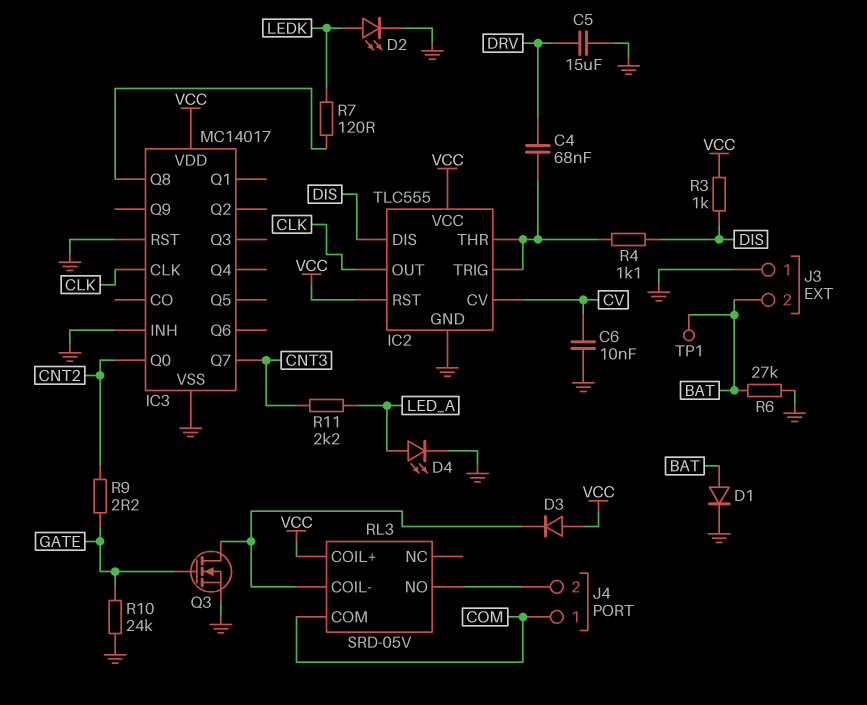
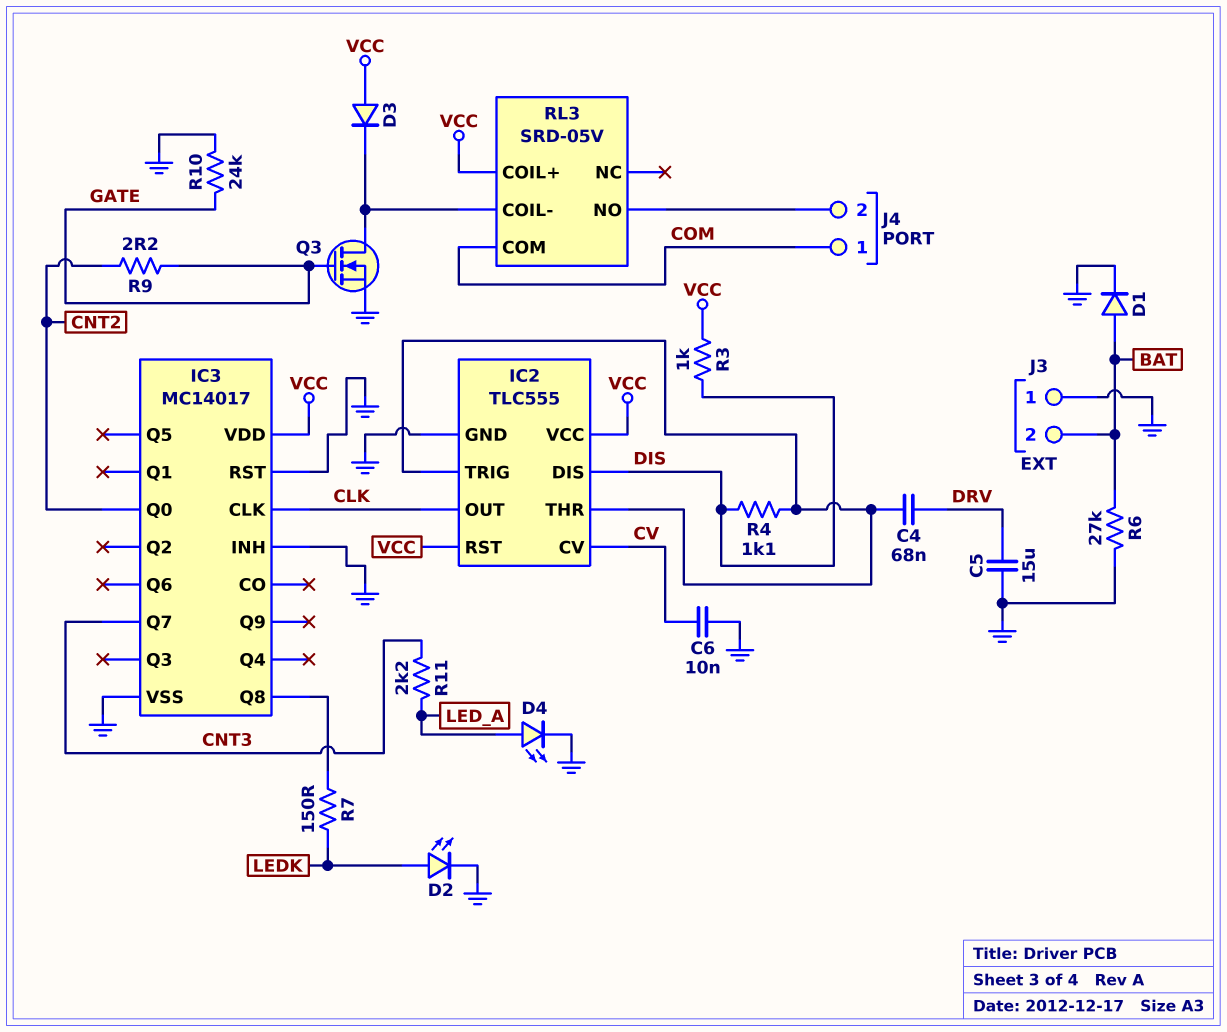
R7: 120 (IC3/Q8, LEDK) -> 150 (IC3/Q8, LEDK)
TP1: test point (BAT) -> none

